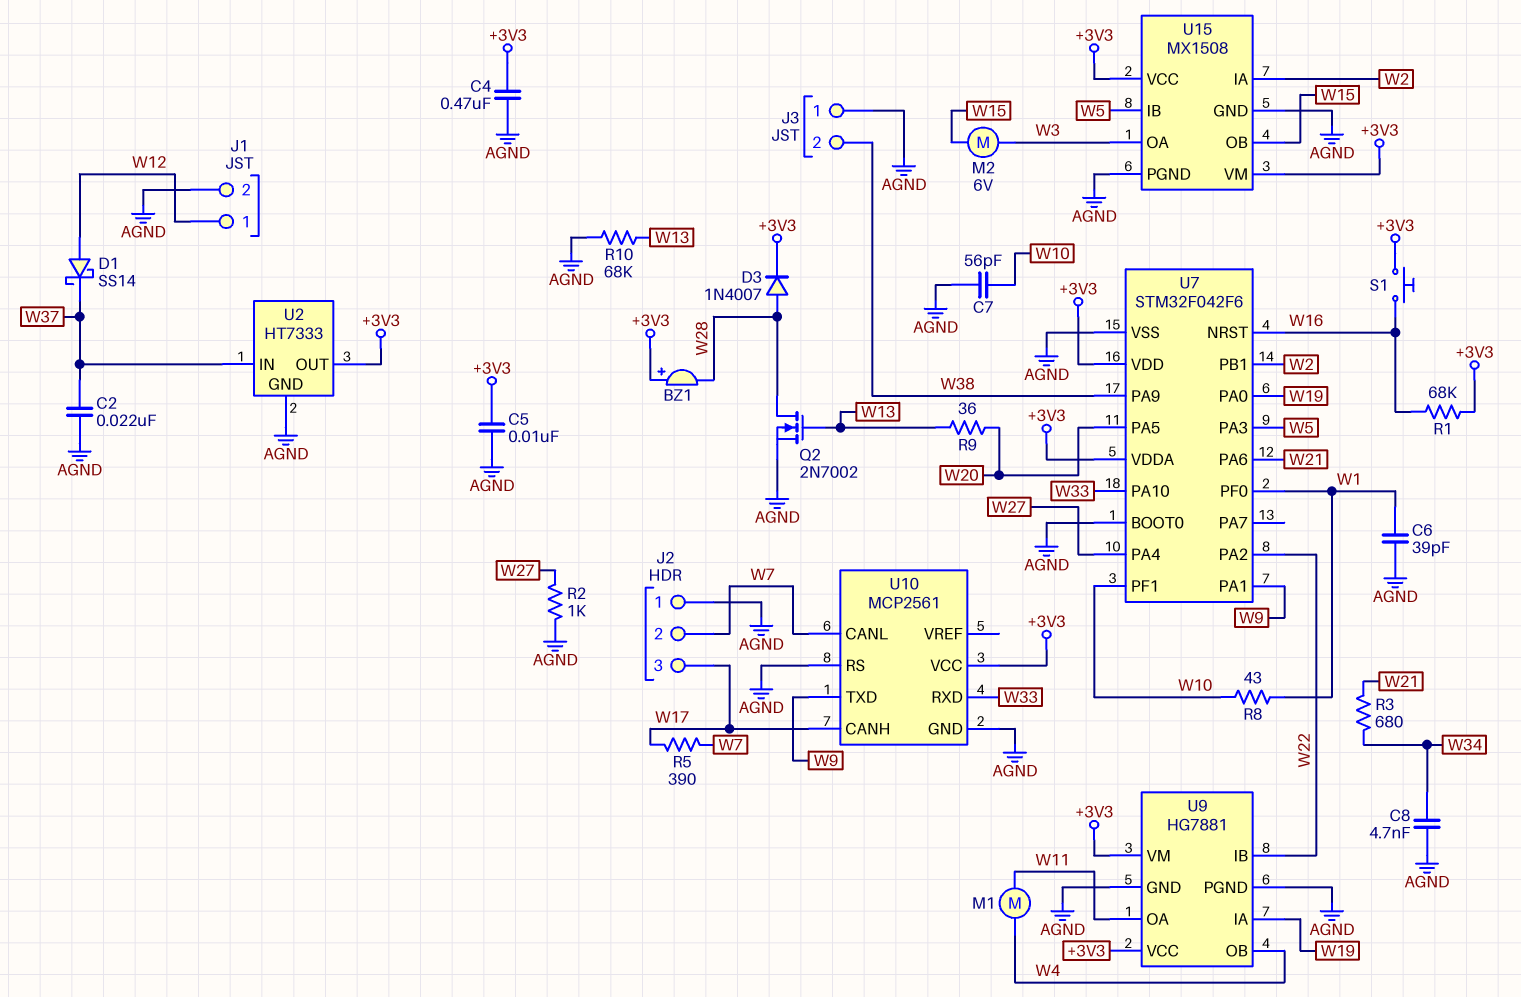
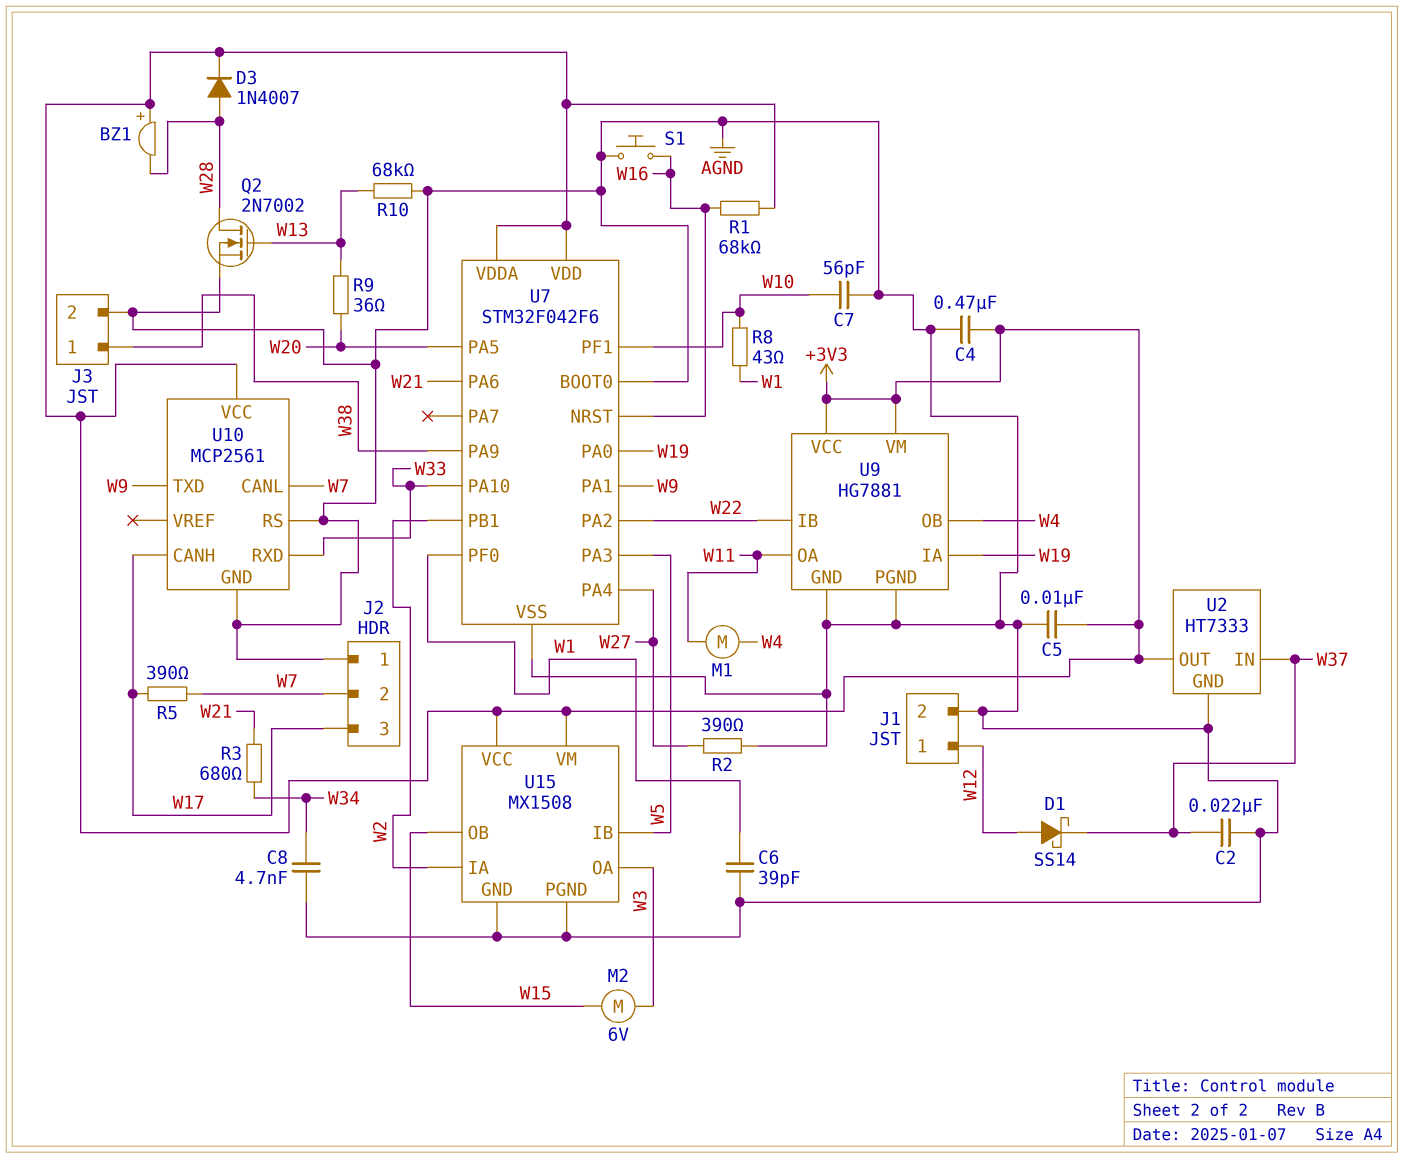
J3 pin 1: AGND -> W38
J3 pin 2: W38 -> AGND
R2: 1k (AGND, W27) -> 390 (AGND, W27)
S1: button (+3V3, W16) -> button (AGND, W16)

